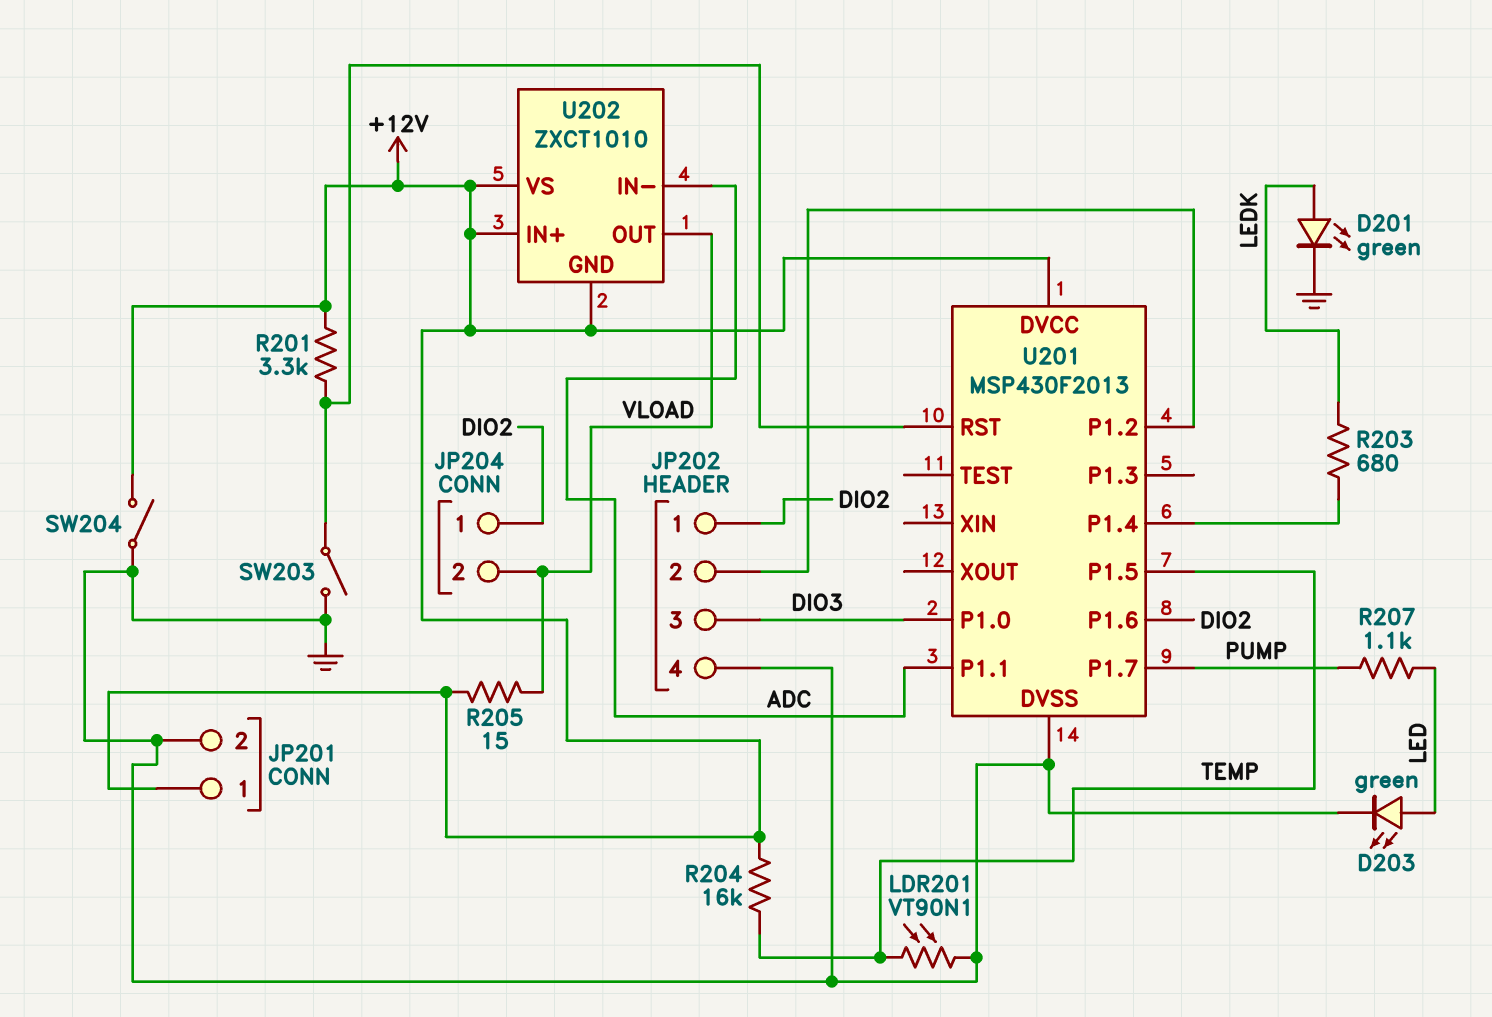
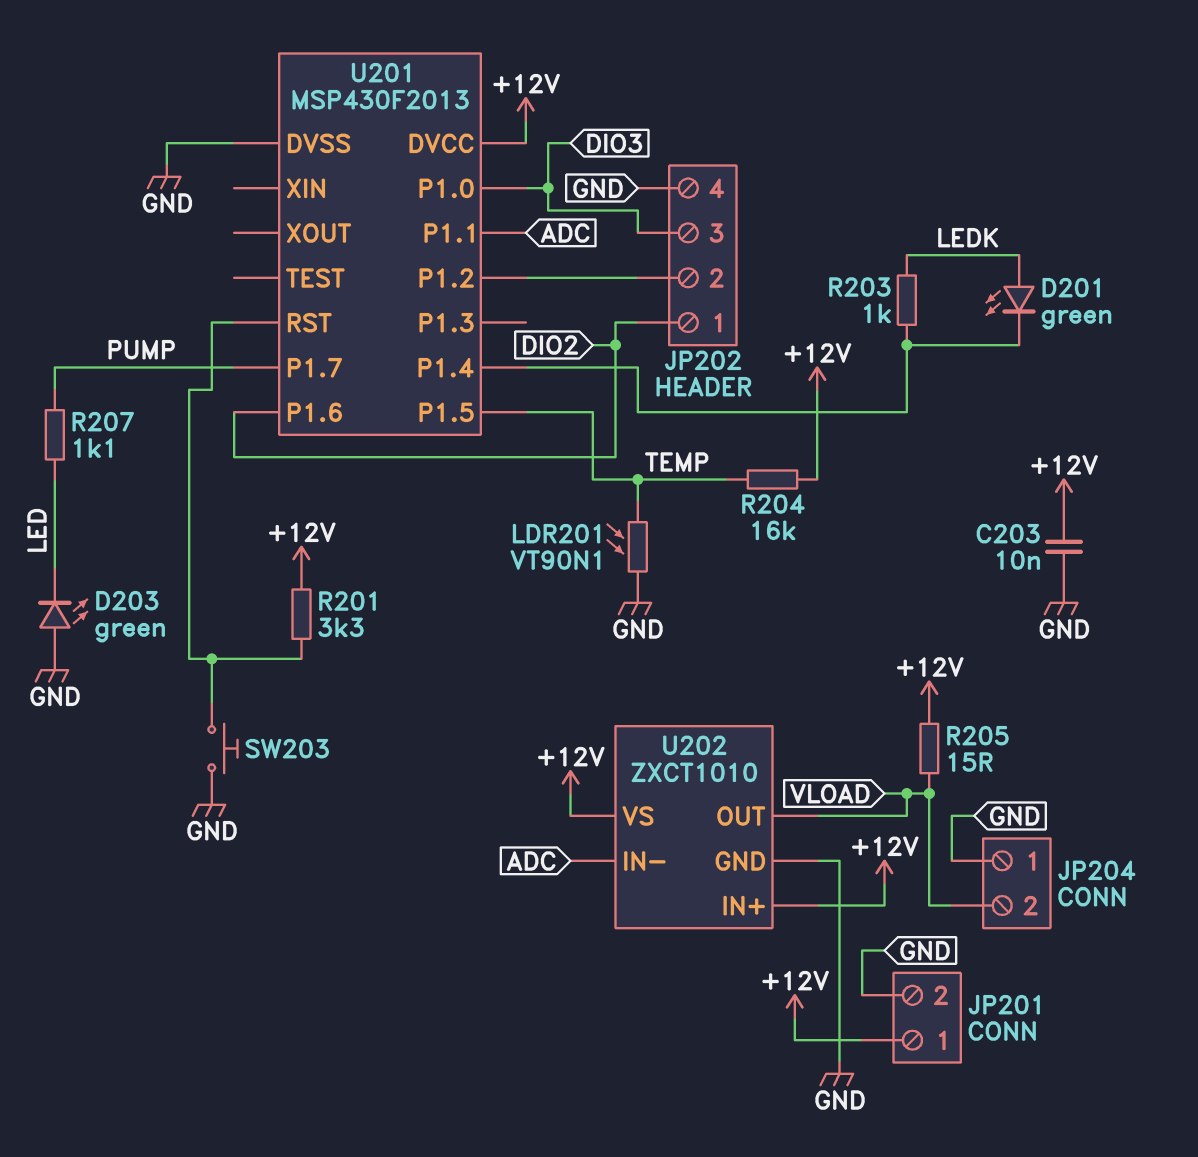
C203: none -> 10nF (+12V, GND)
D201: LED green (A LEDK, K GND) -> LED green (A LEDK, K U201/P1.4)
D203: LED green (A LED, K GND) -> LED green (A GND, K LED)
JP204 pin 1: DIO2 -> GND
R203: 680 (LEDK, U201/P1.4) -> 1k (LEDK, U201/P1.4)
SW203: switch (GND, U201/RST) -> button (GND, U201/RST)
SW204: switch (+12V, GND) -> none
U202 pin GND: +12V -> GND

